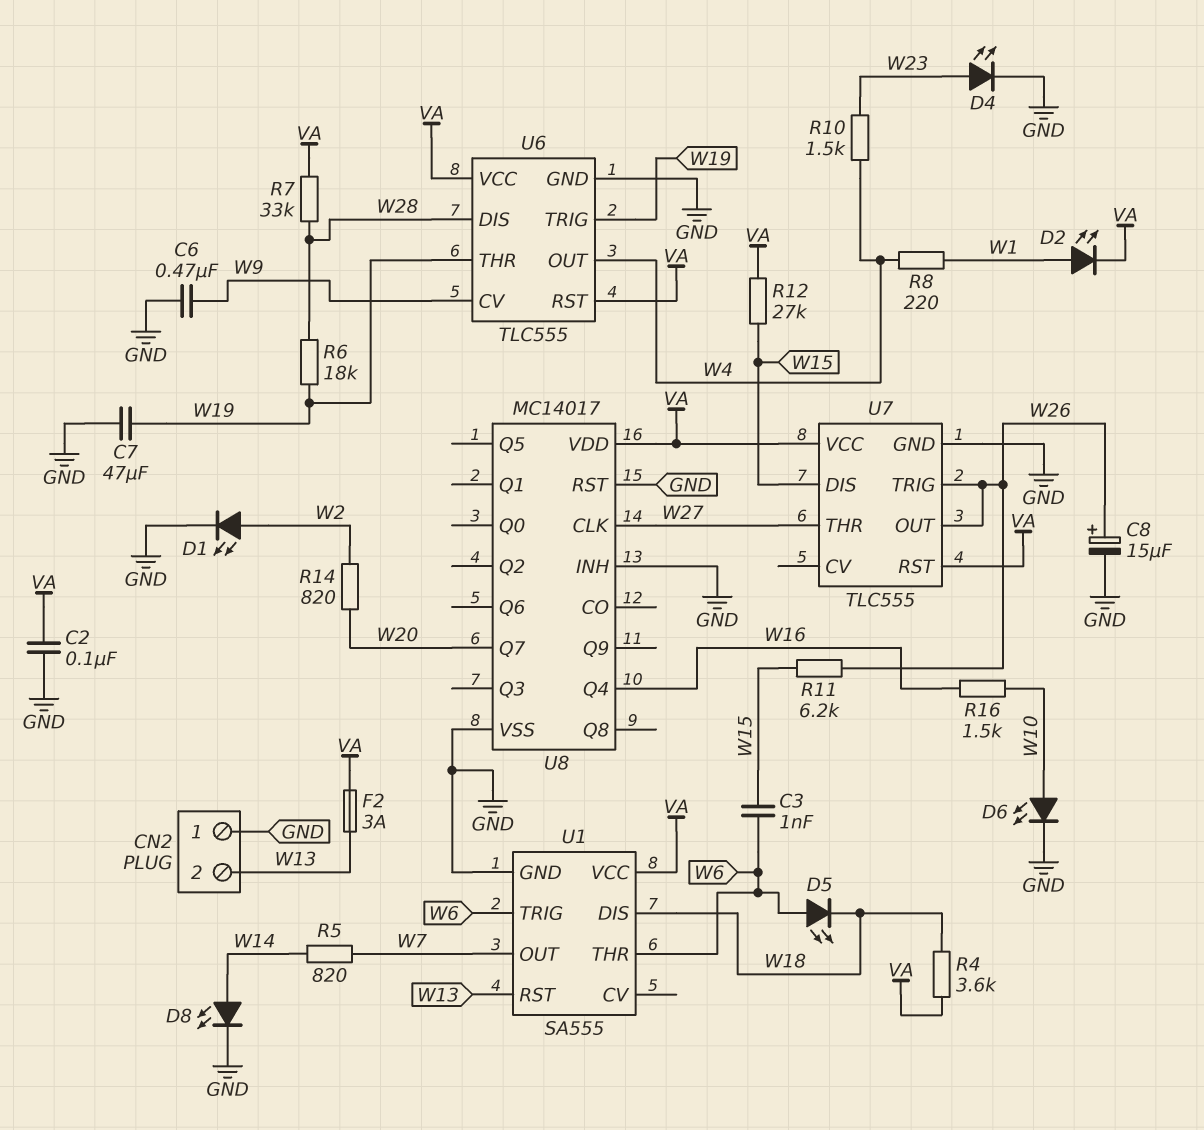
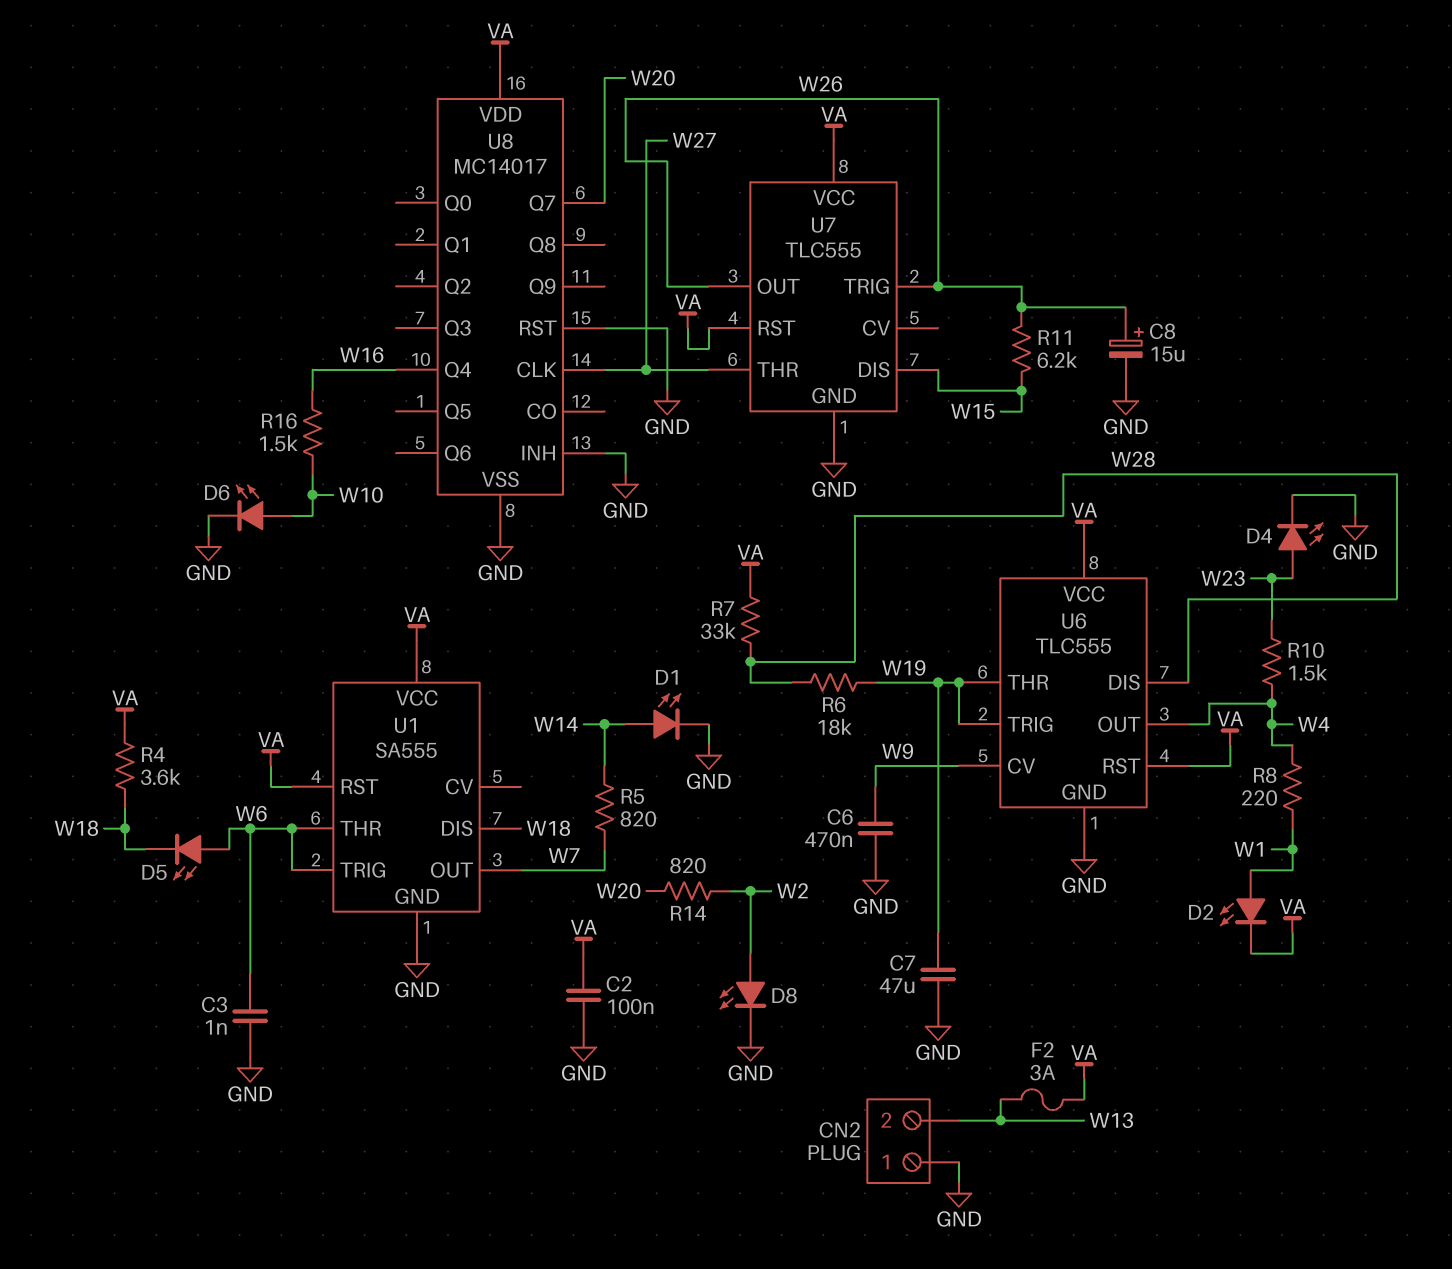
C3: 1nF (W6, W15) -> 1nF (GND, W6)
D1: LED (A W2, K GND) -> LED (A W14, K GND)
D8: LED (A W14, K GND) -> LED (A W2, K GND)
R12: 27k (VA, W15) -> none
U1 pin RST: W13 -> VA

